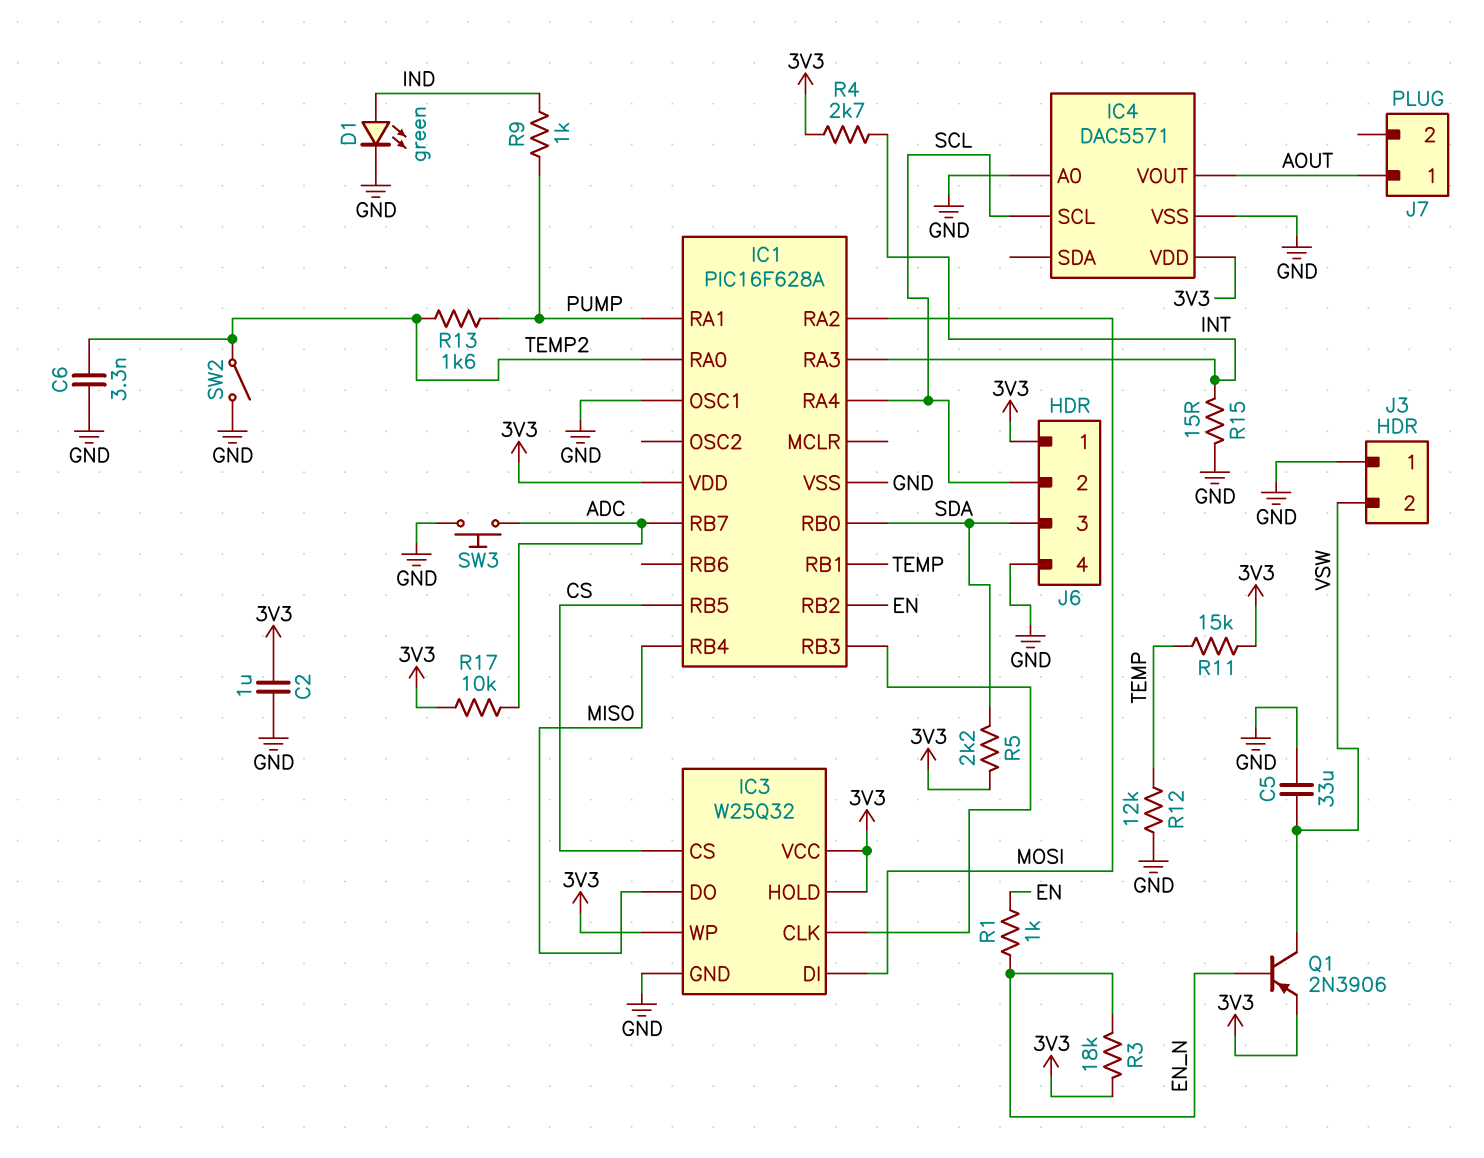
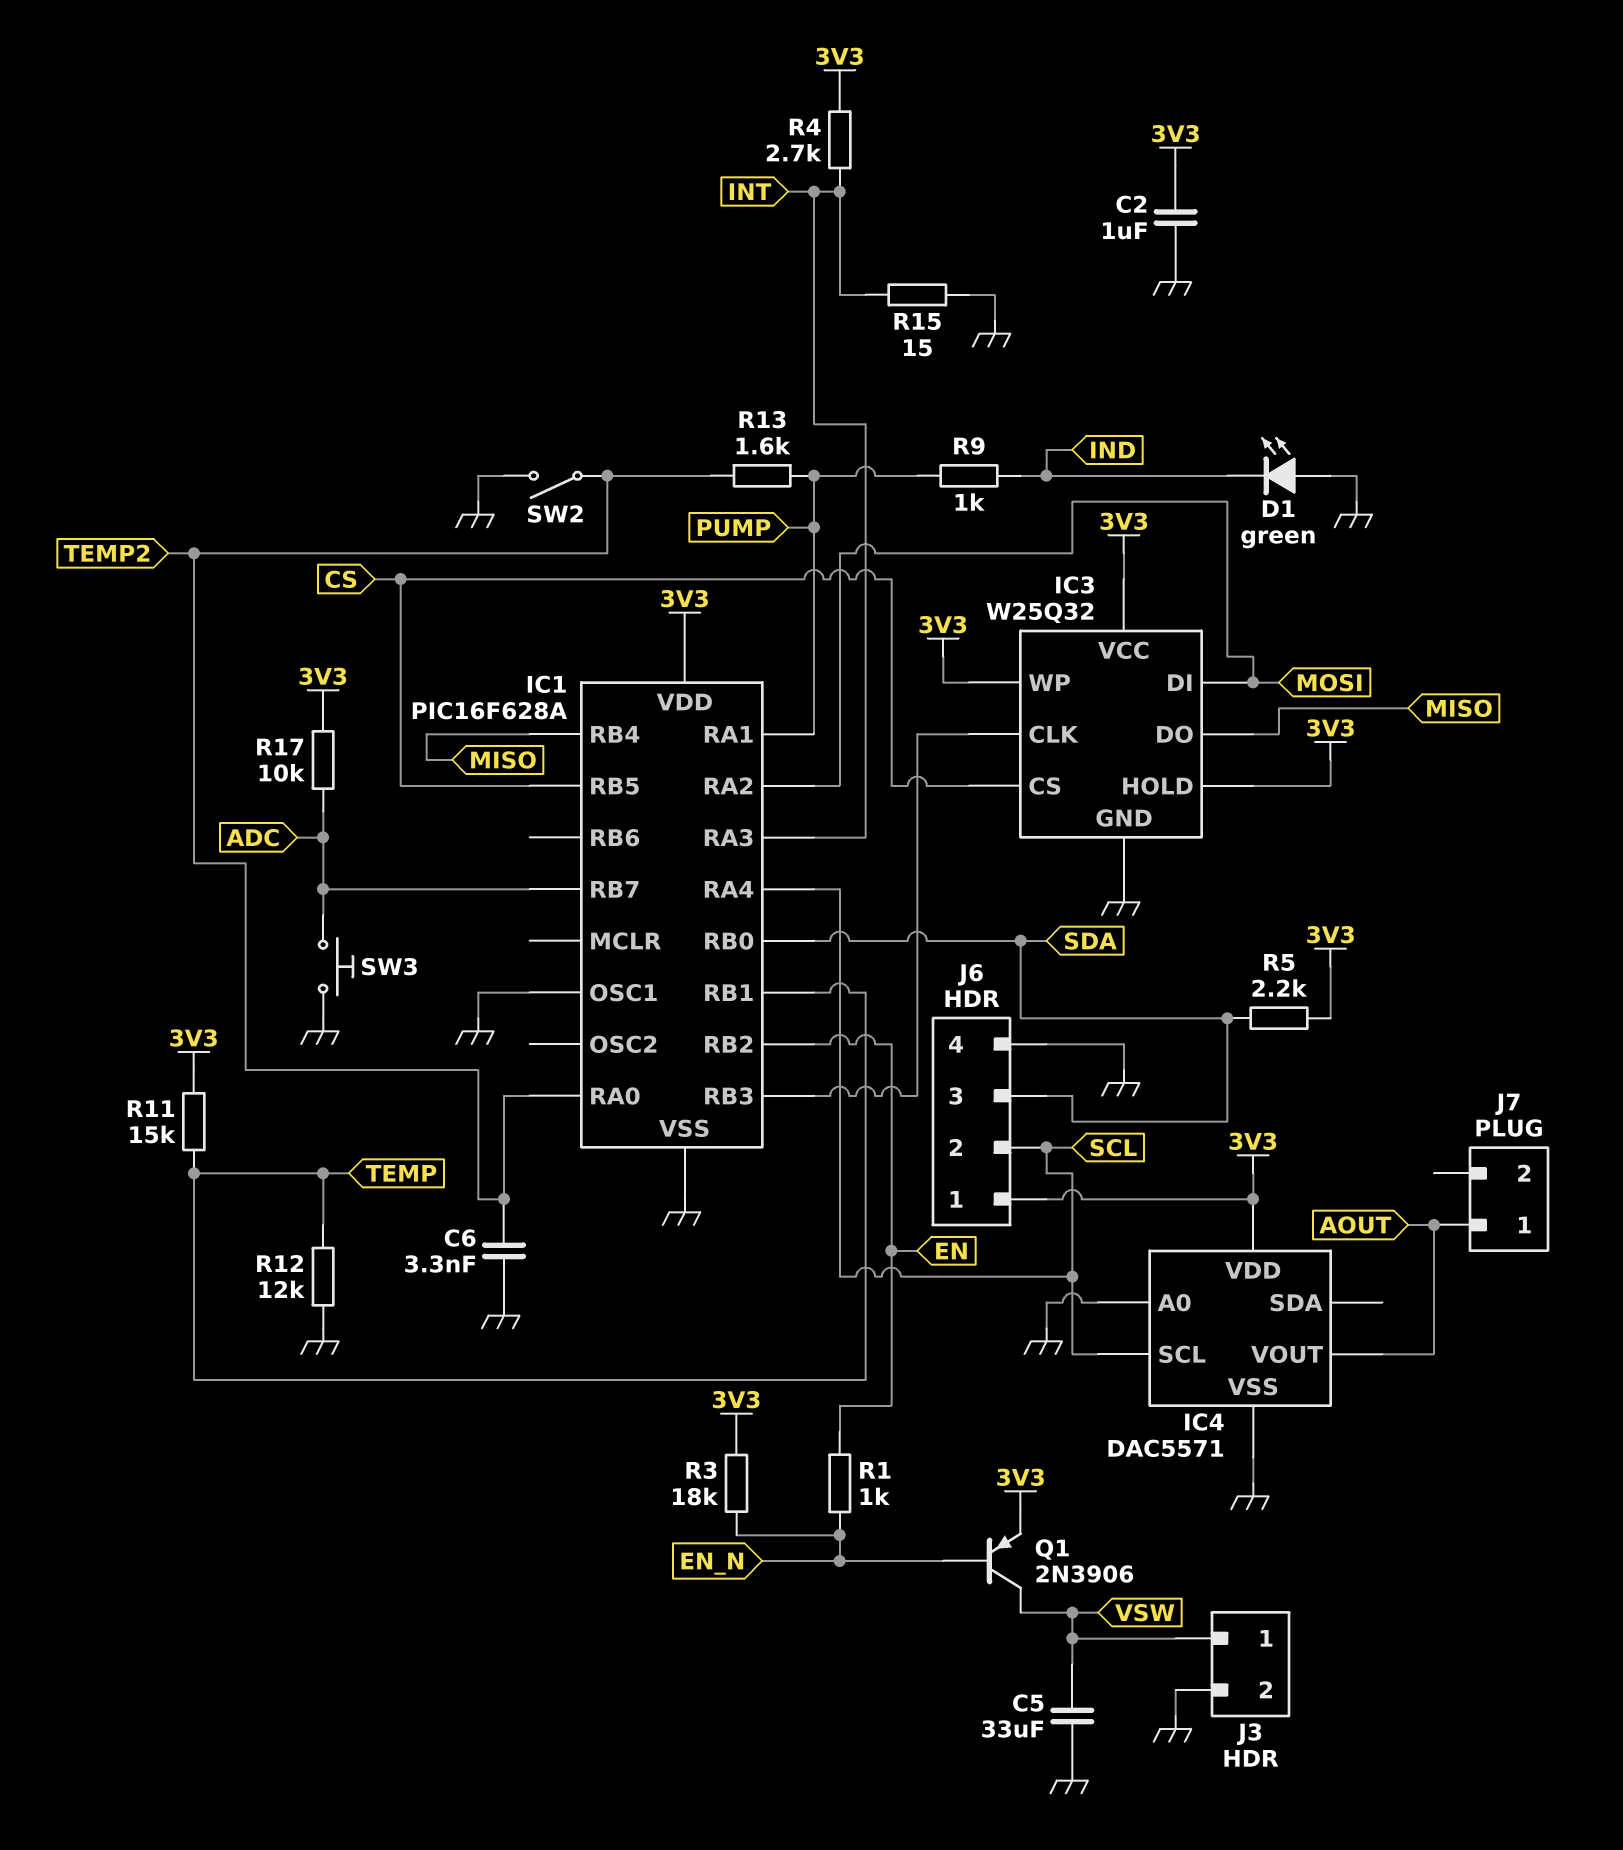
D1: LED green (A IND, K GND) -> LED green (A GND, K IND)
J3 pin 1: GND -> VSW
J3 pin 2: VSW -> GND

